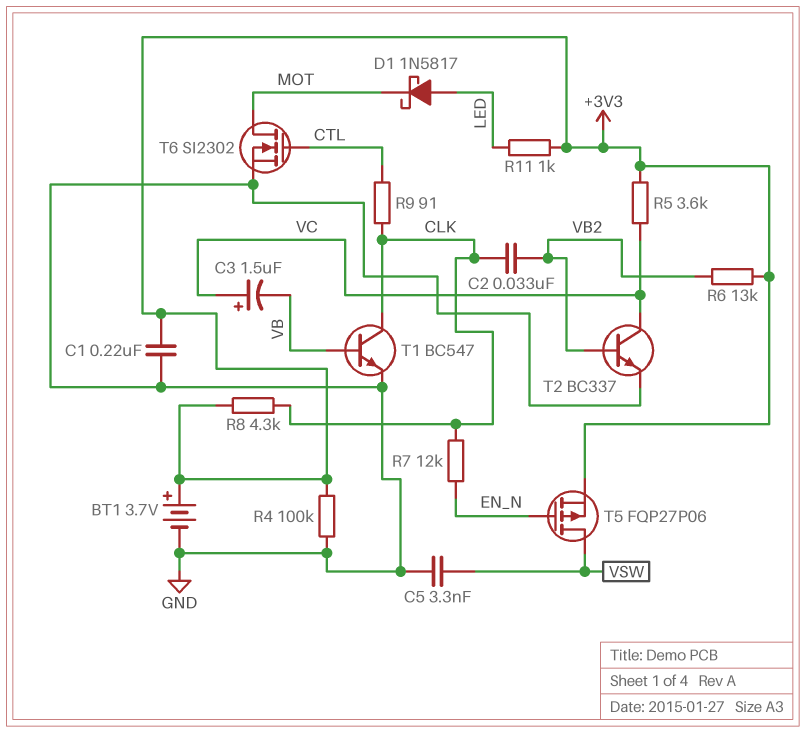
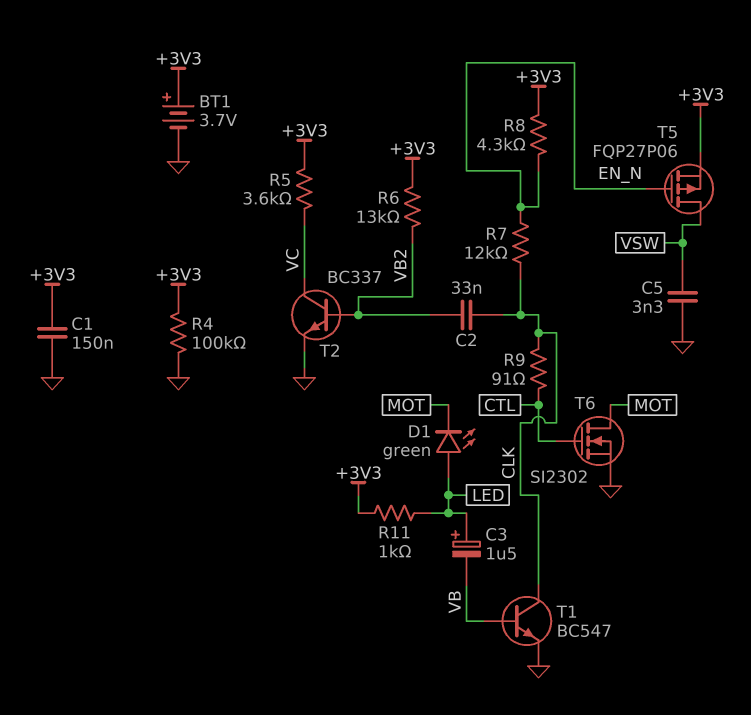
C1: 220nF (+3V3, GND) -> 150nF (+3V3, GND)
C3: 1.5uF (plus VC, minus VB) -> 1.5uF (plus LED, minus VB)
D1: schottky 1N5817 (A LED, K MOT) -> LED green (A LED, K MOT)
R8: 4.3k (+3V3, CLK) -> 4.3k (+3V3, EN_N)

